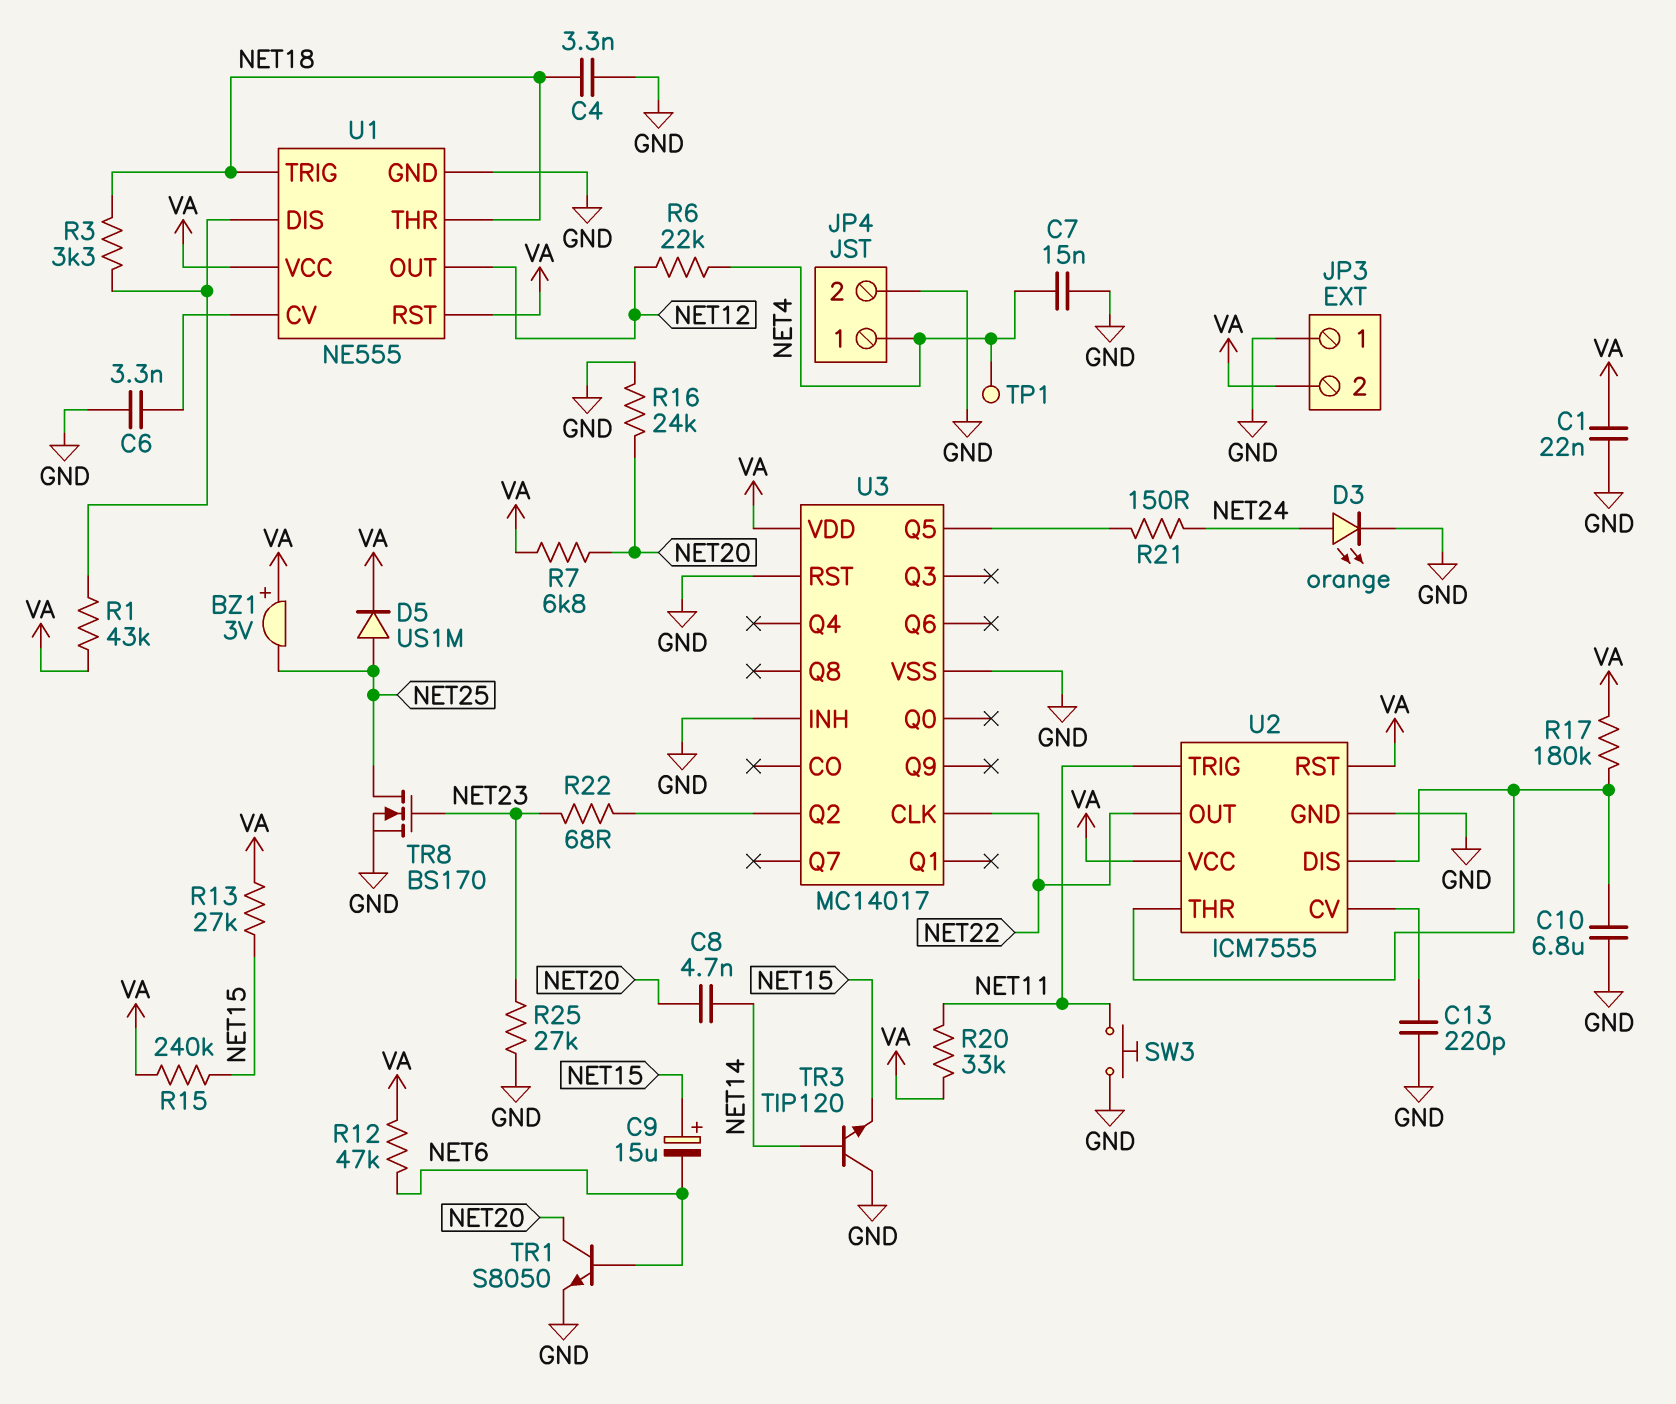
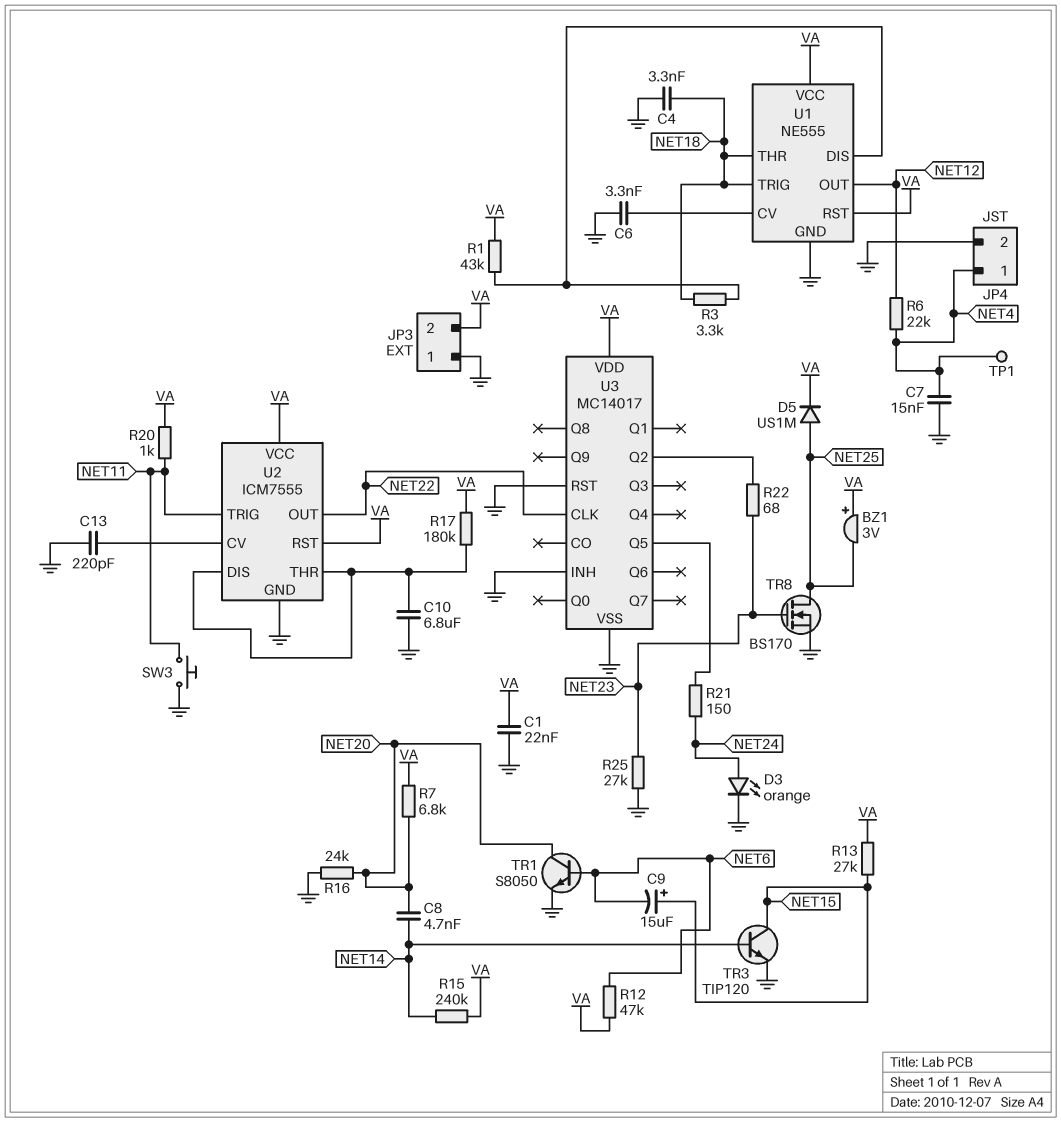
R15: 240k (NET15, VA) -> 240k (NET14, VA)
R20: 33k (NET11, VA) -> 1k (NET11, VA)
TR3: NPN TIP120 (B NET14, C GND, E NET15) -> NPN TIP120 (B NET14, C NET15, E GND)

